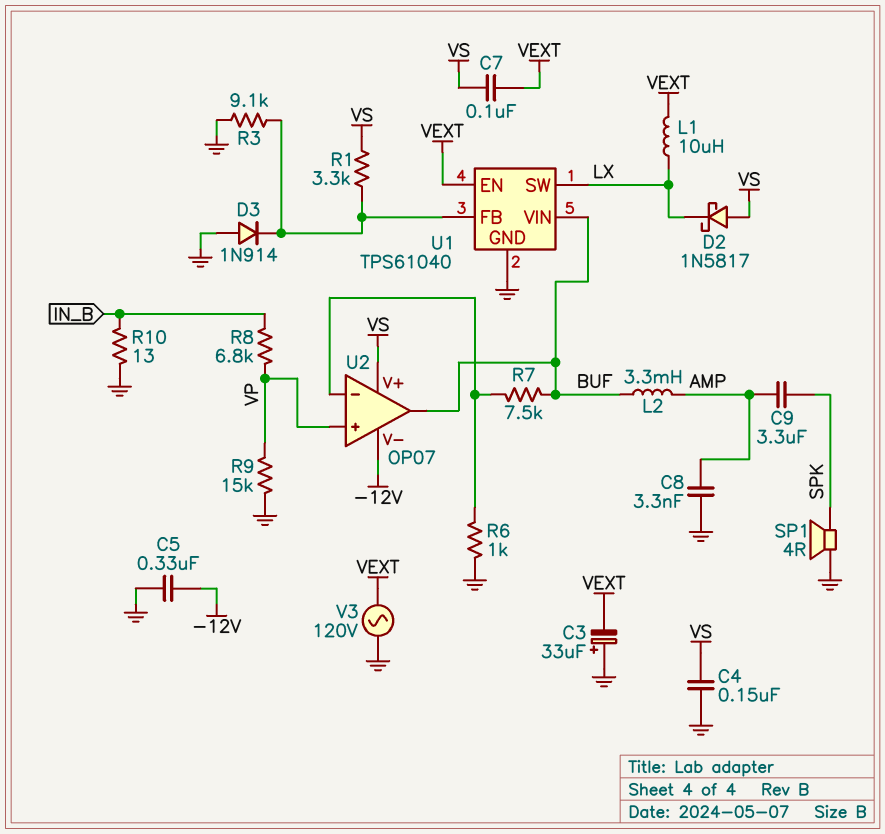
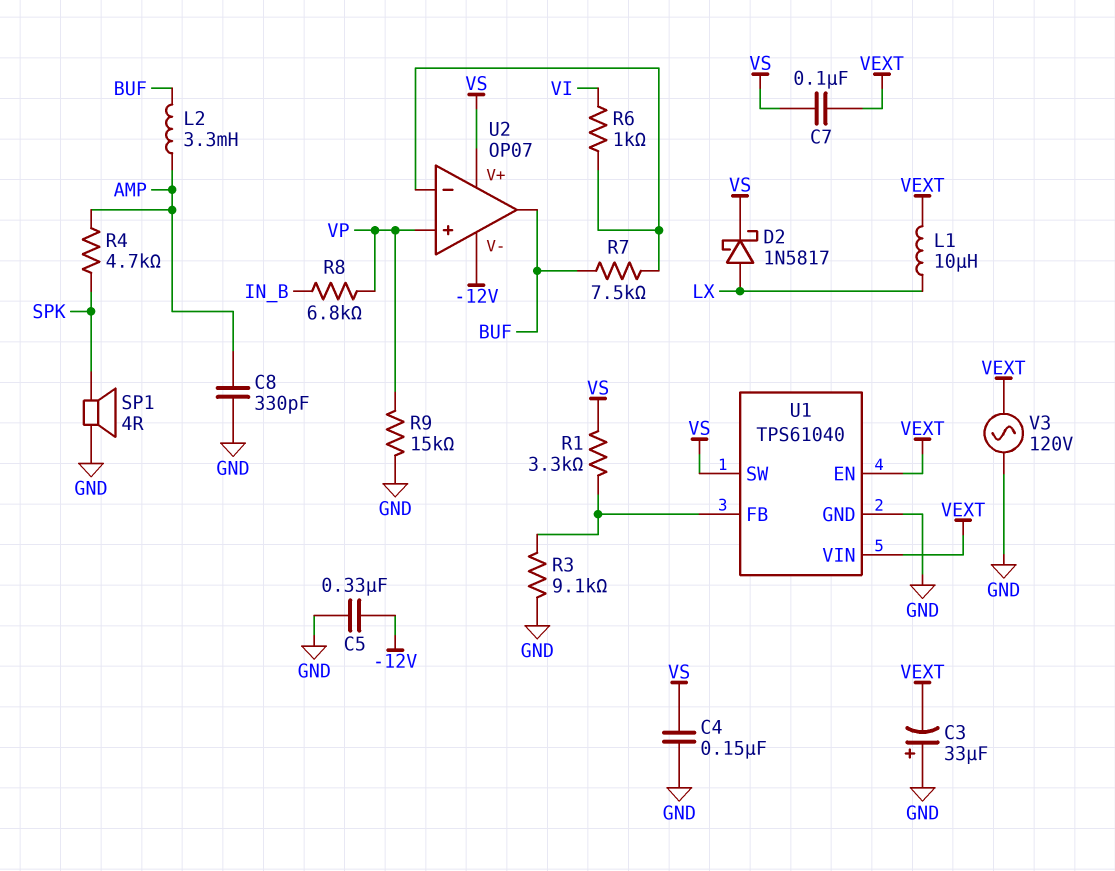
C8: 3.3nF (AMP, GND) -> 330pF (AMP, GND)
C9: 3.3uF (AMP, SPK) -> none
D2: schottky 1N5817 (A VS, K LX) -> schottky 1N5817 (A LX, K VS)
D3: diode 1N914 (A GND, K U1/FB) -> none
R4: none -> 4.7k (AMP, SPK)
R6: 1k (GND, U2/in-) -> 1k (U2/in-, VI)
R10: 13 (GND, IN_B) -> none
U1 pin SW: LX -> VS
U1 pin VIN: BUF -> VEXT

